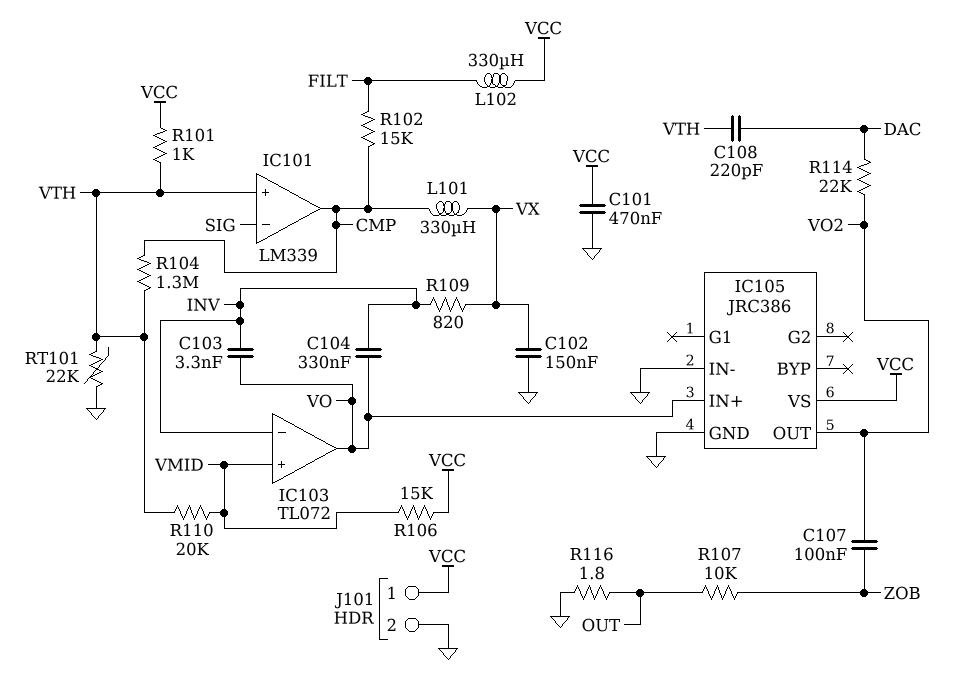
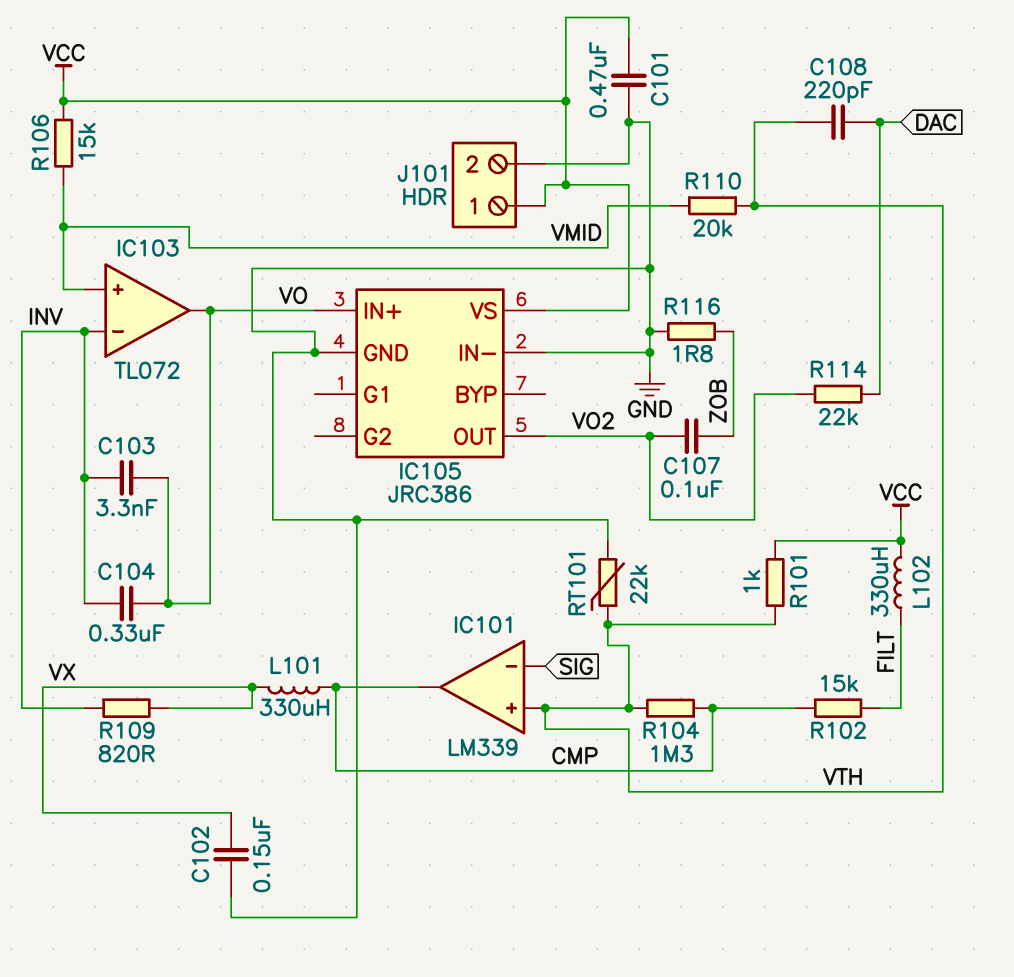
R107: 10k (OUT, ZOB) -> none
R116: 1.8 (GND, OUT) -> 1.8 (GND, ZOB)

